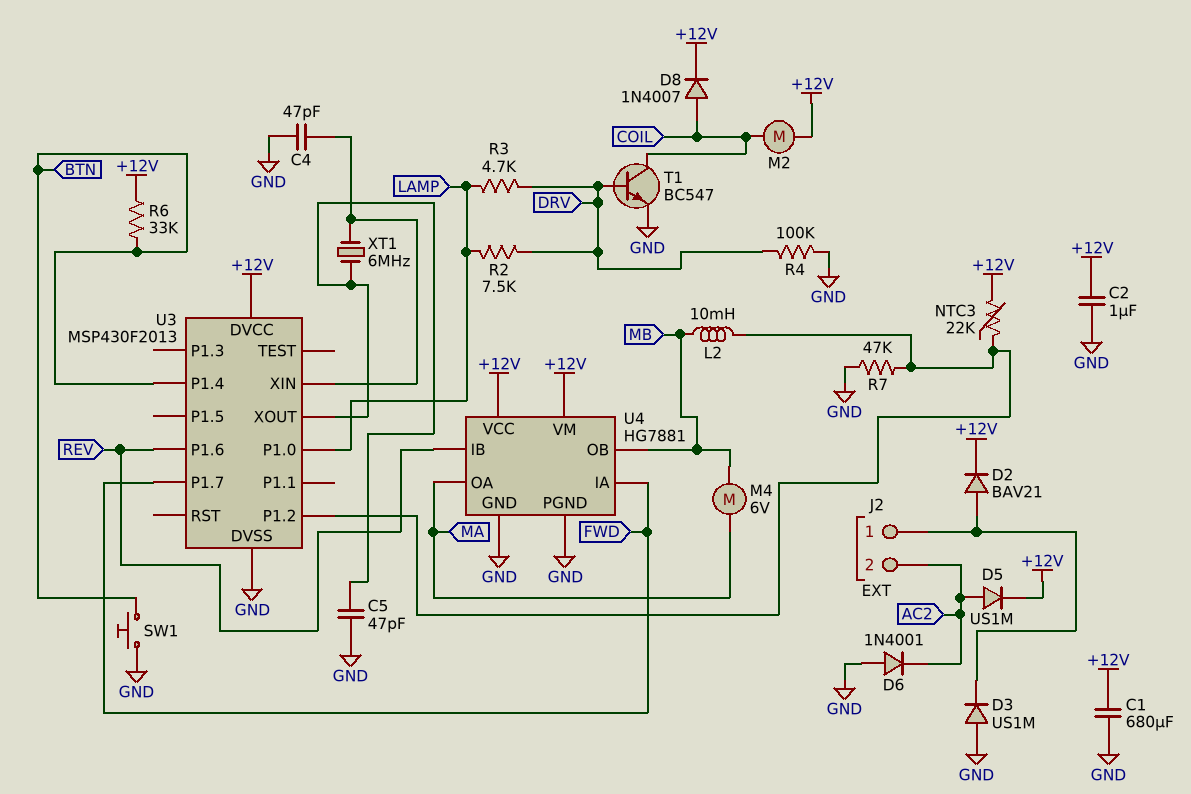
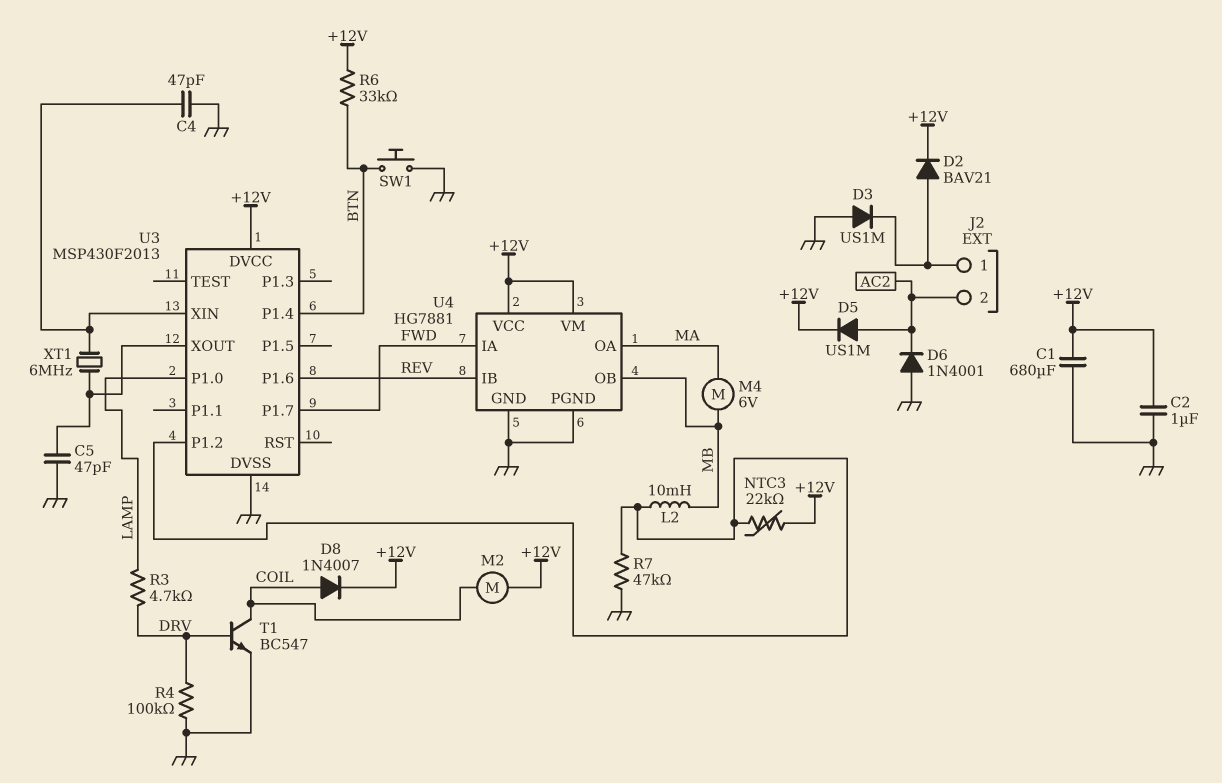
R2: 7.5k (DRV, LAMP) -> none

